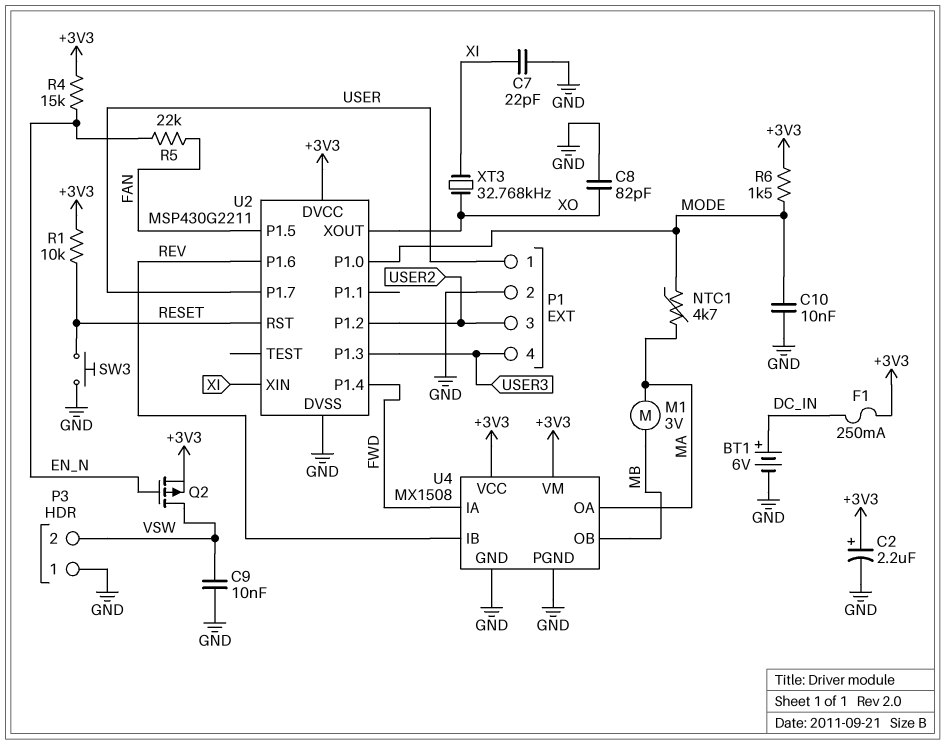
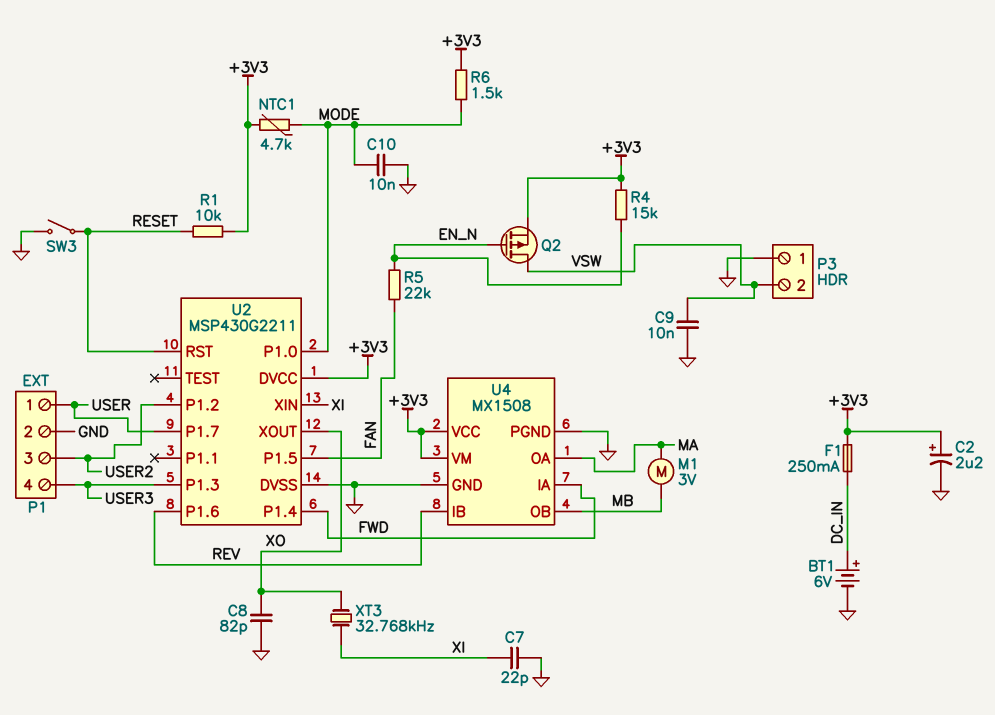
NTC1: 4.7k (MA, MODE) -> 4.7k (+3V3, MODE)
SW3: button (GND, RESET) -> switch (GND, RESET)

